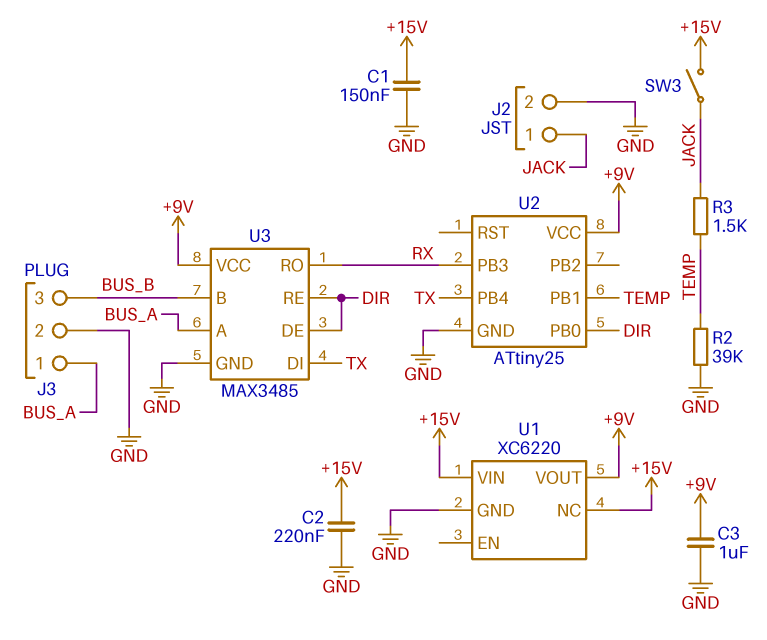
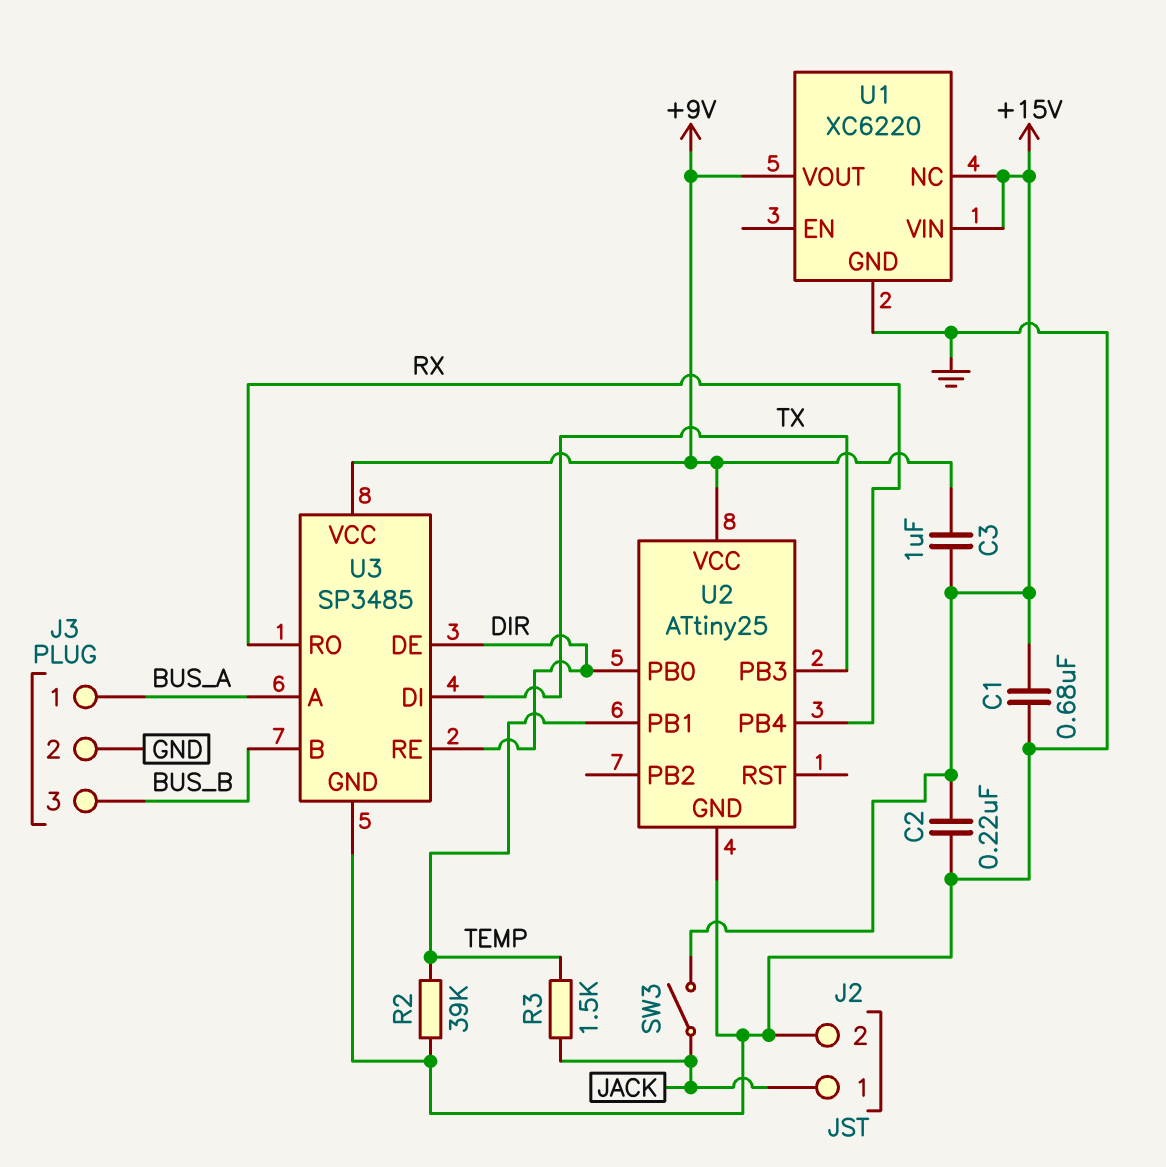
C1: 150nF (+15V, GND) -> 680nF (+15V, GND)
C3: 1uF (+9V, GND) -> 1uF (+9V, +15V)
U2 pin PB3: RX -> TX
U2 pin PB4: TX -> RX
U3: MAX3485 -> SP3485

